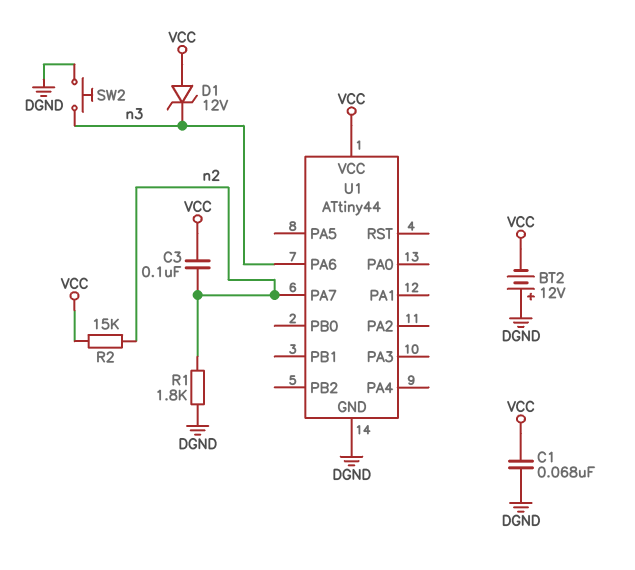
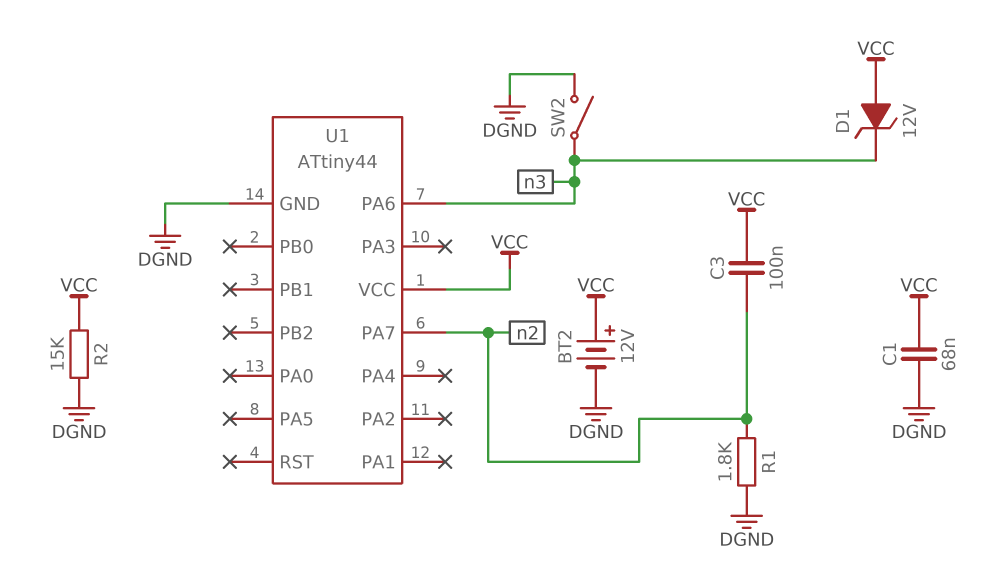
BT2: 12V (plus DGND, minus VCC) -> 12V (plus VCC, minus DGND)
R2: 15k (VCC, n2) -> 15k (DGND, VCC)
SW2: button (DGND, n3) -> switch (DGND, n3)

